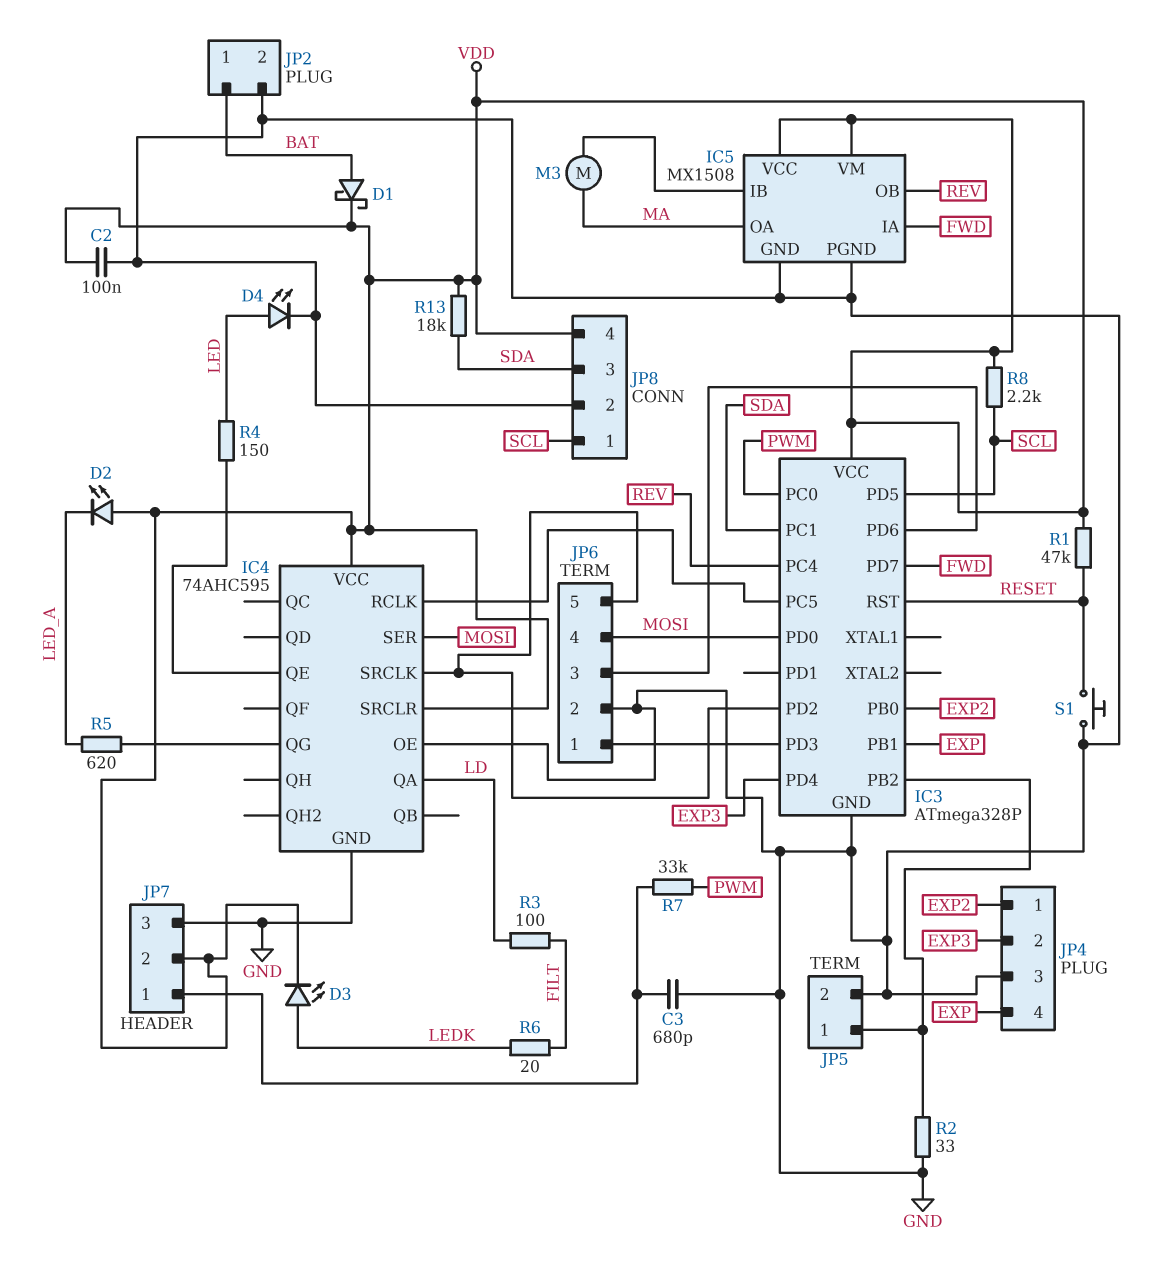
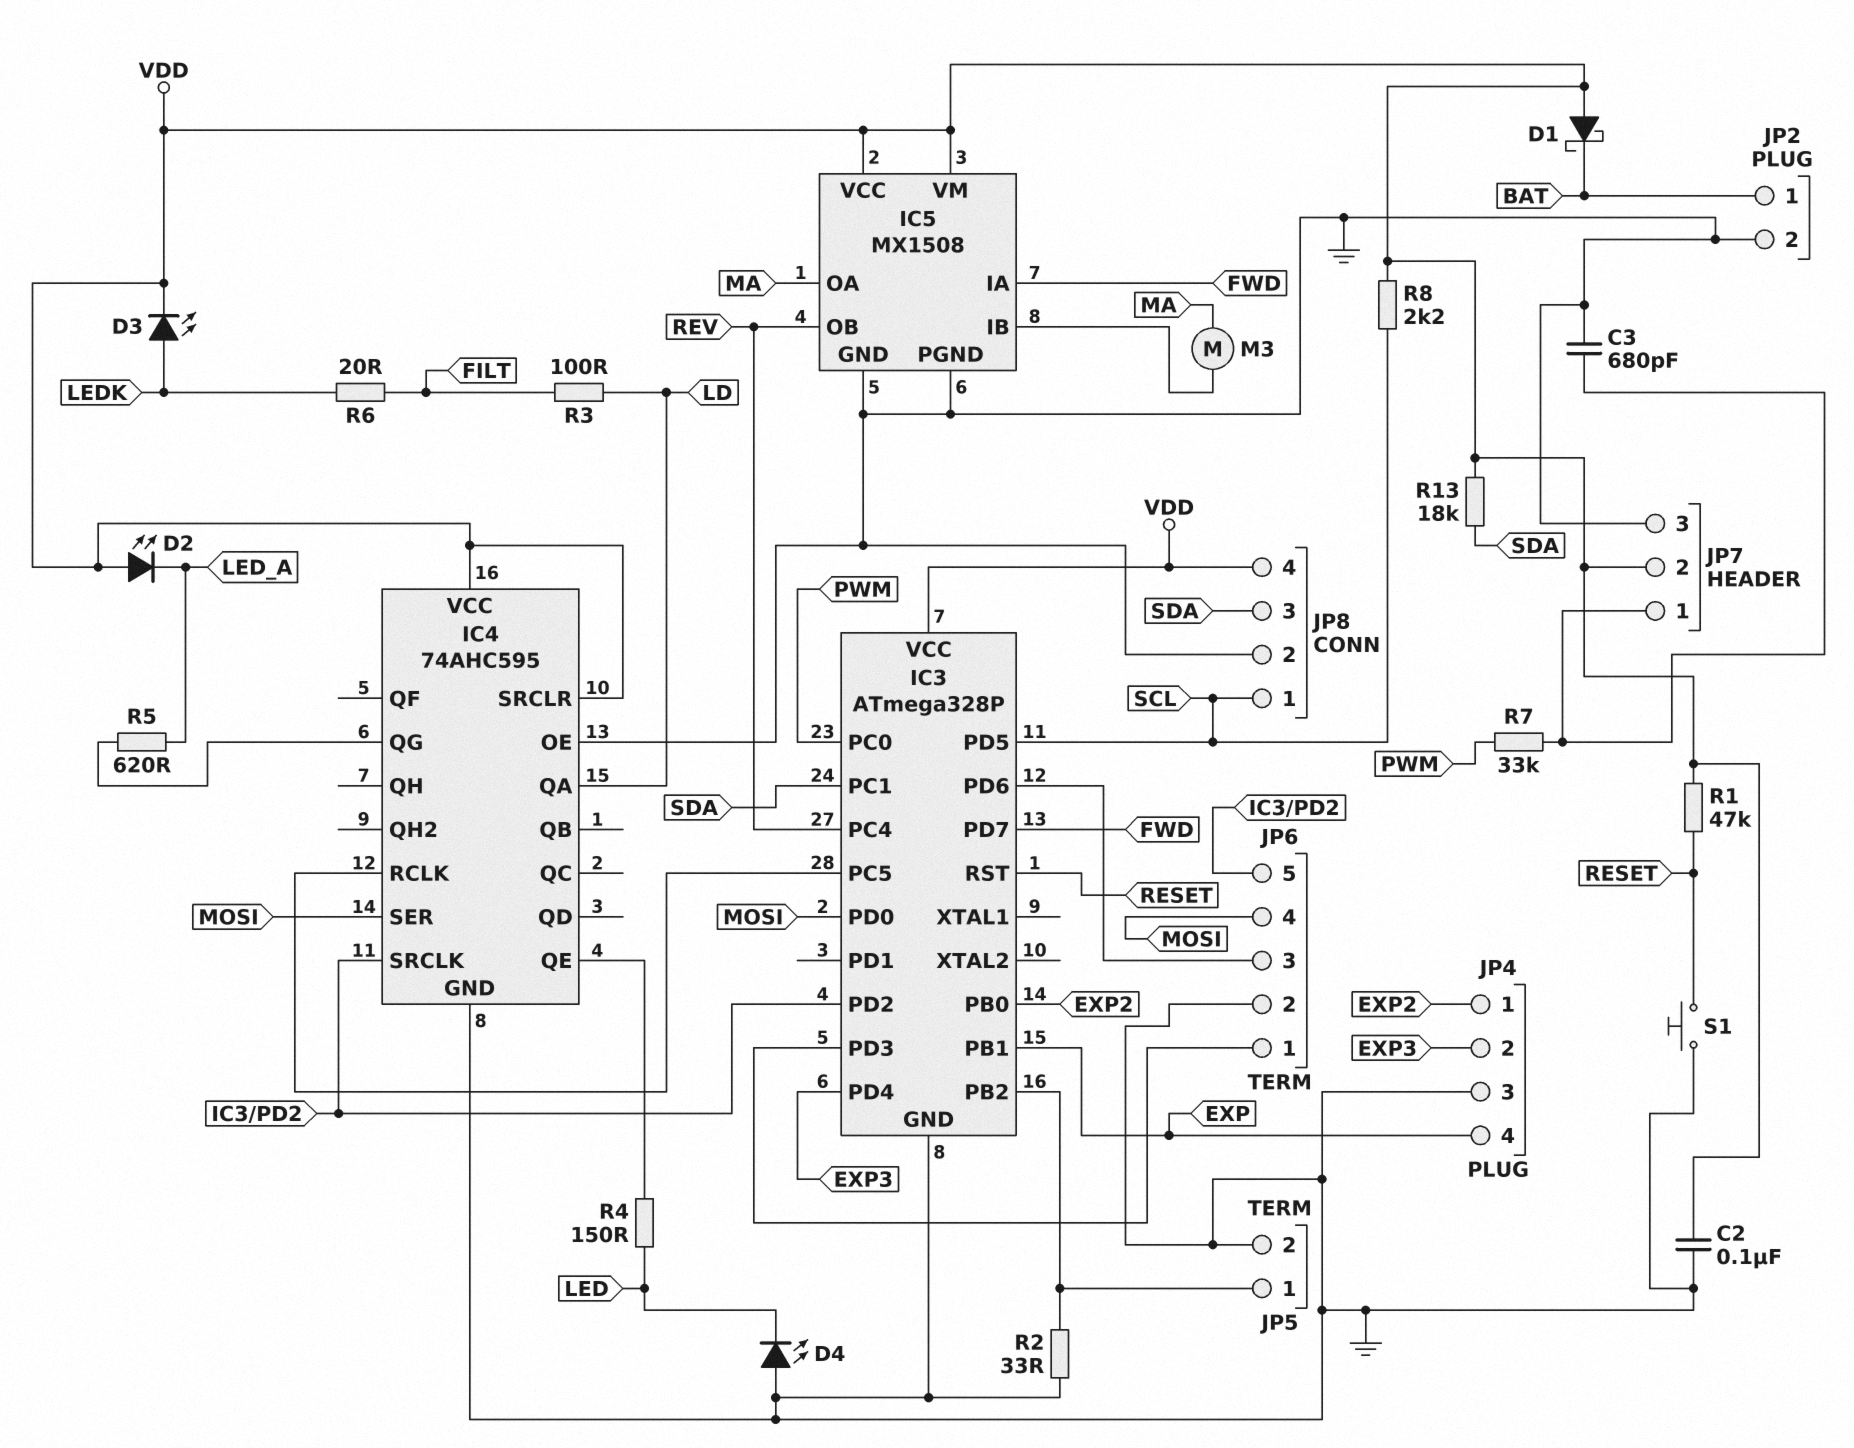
D1: schottky (A BAT, K VDD) -> schottky (A VDD, K BAT)
D4: LED (A LED, K GND) -> LED (A GND, K LED)

